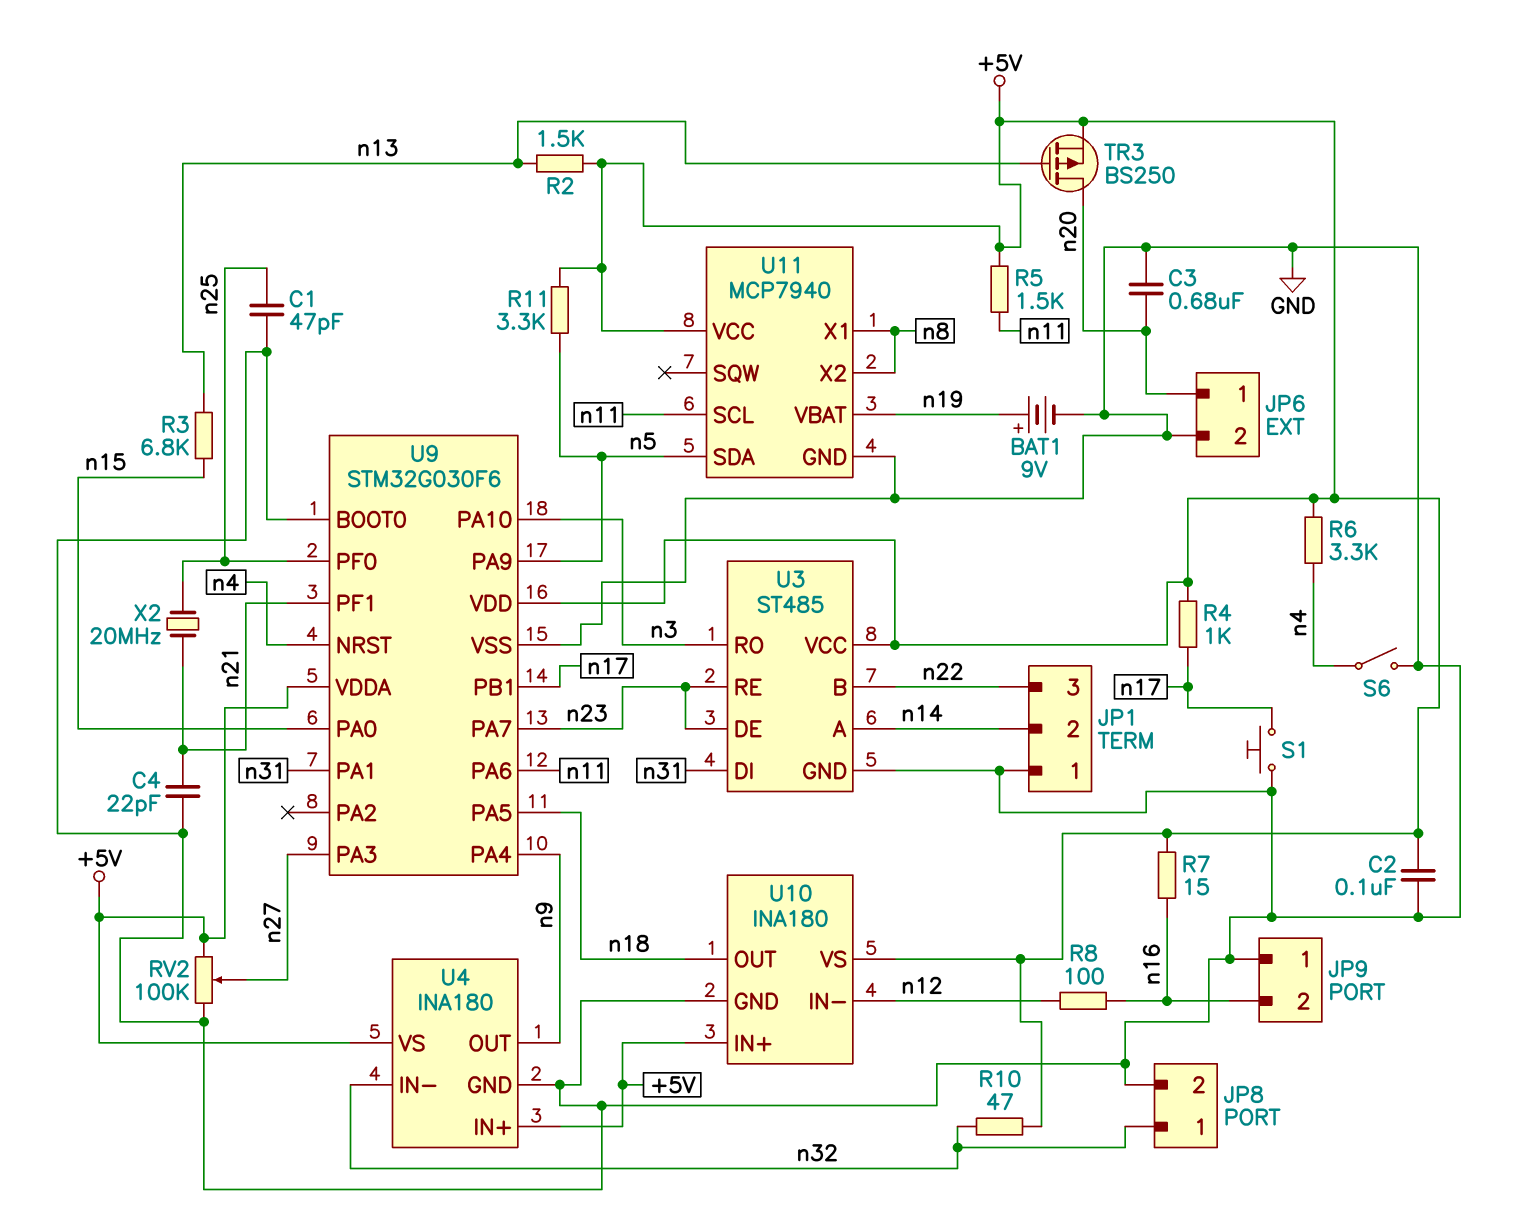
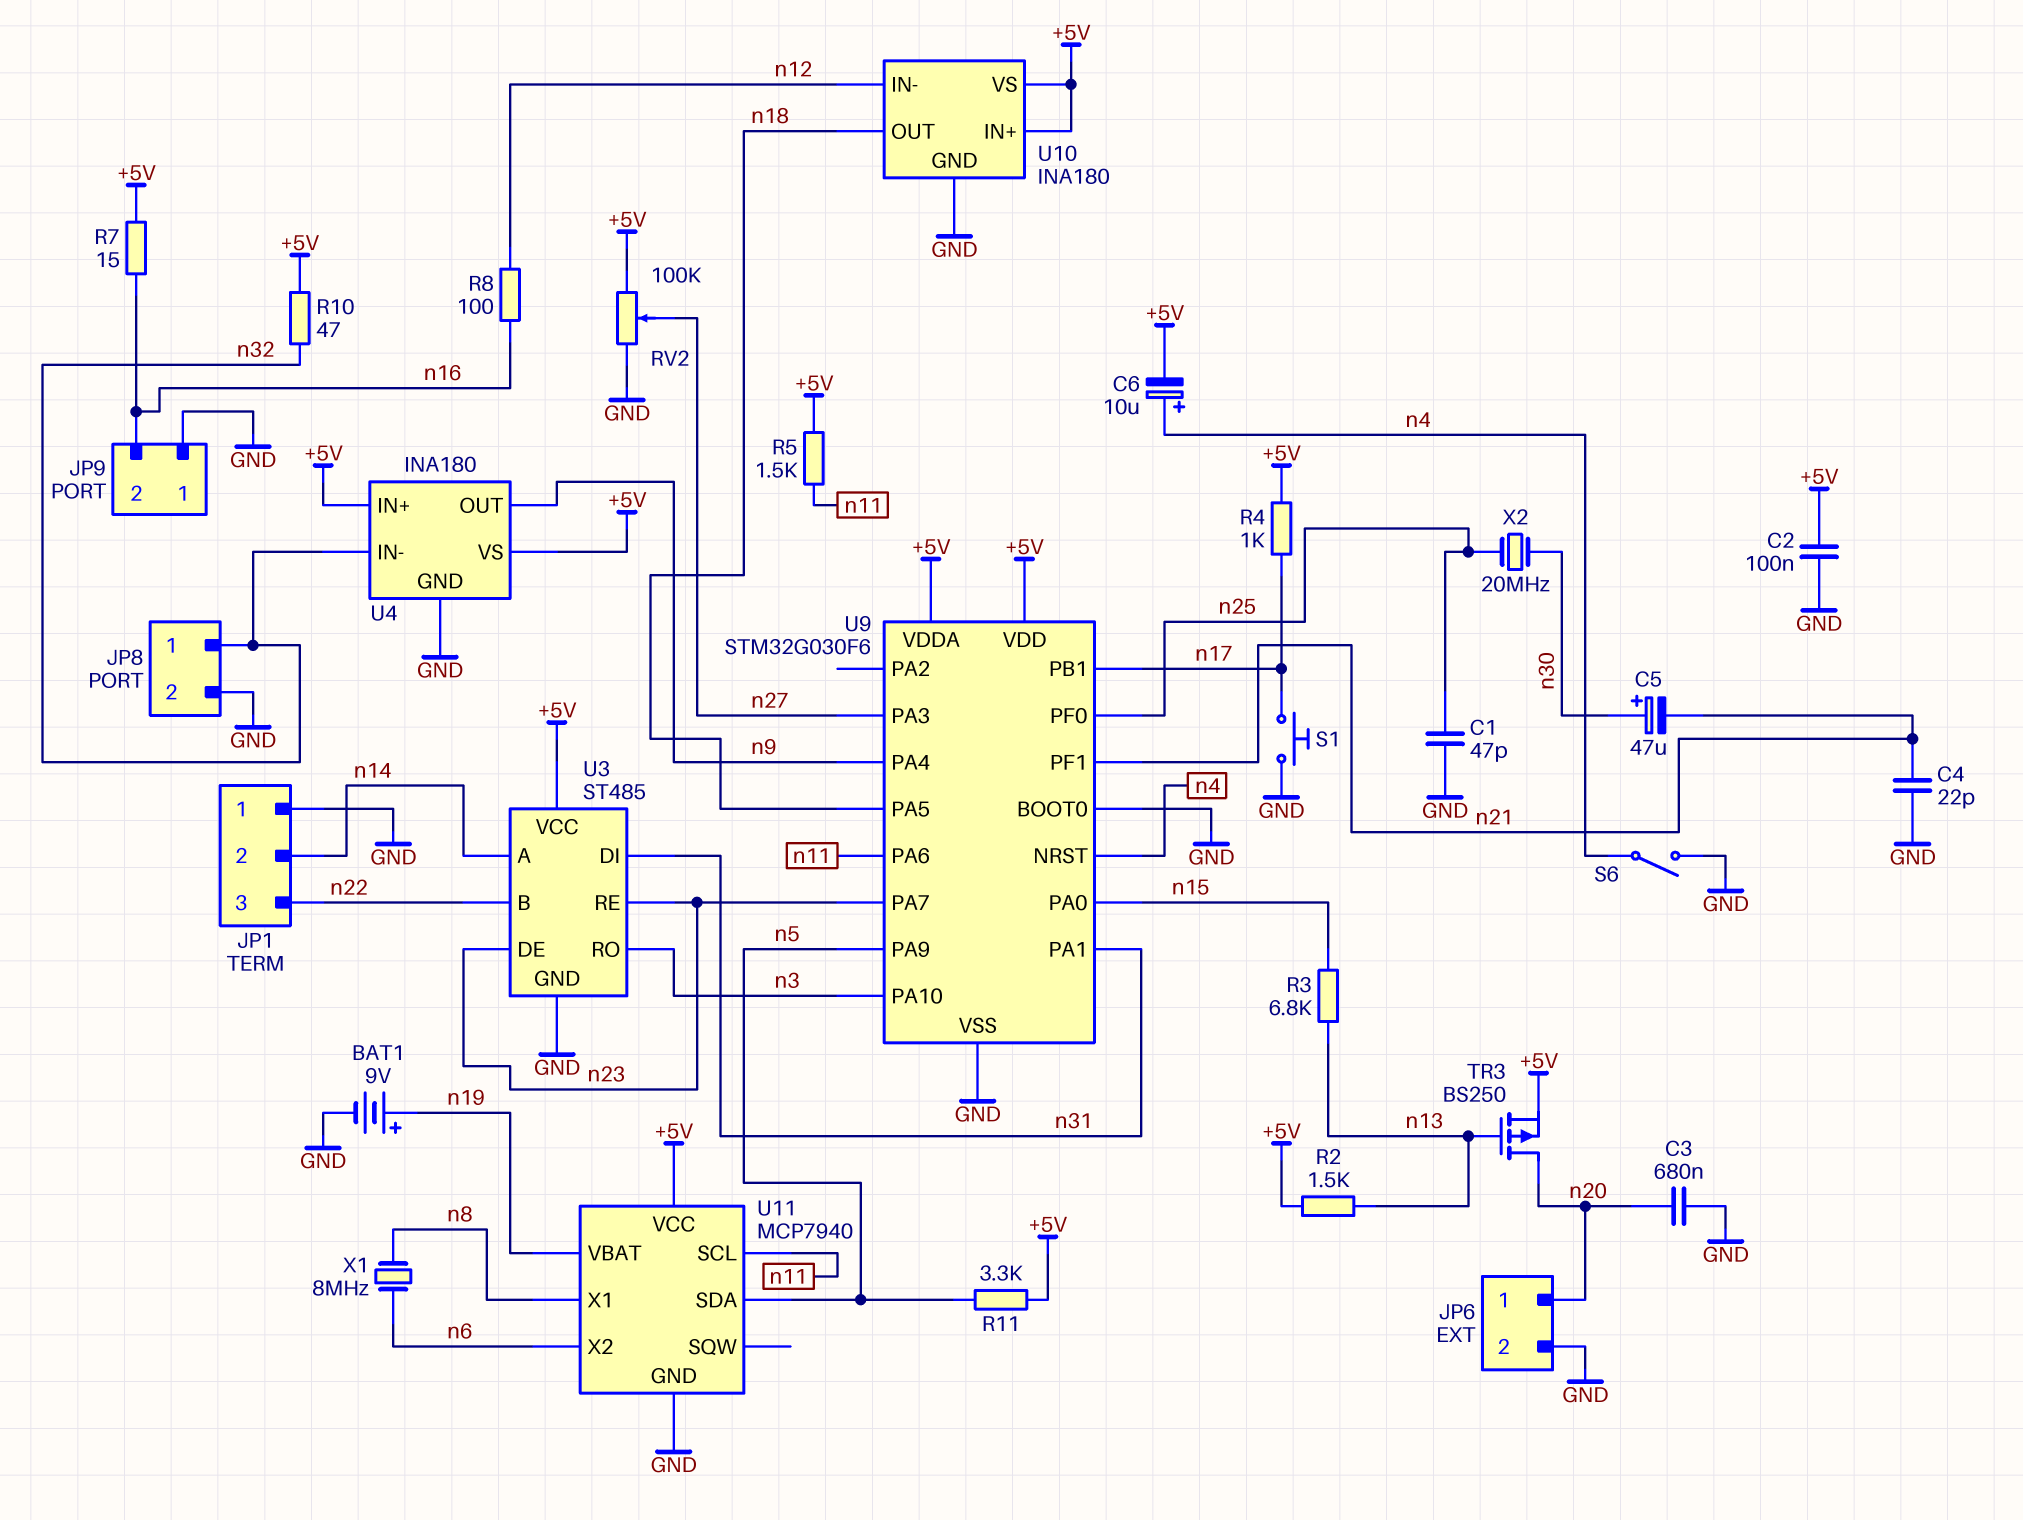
C5: none -> 47uF (plus n30, minus n21)
C6: none -> 10uF (plus n4, minus +5V)
R6: 3.3k (+5V, n4) -> none
U11 pin X2: n8 -> n6
X1: none -> 8MHz (n6, n8)
X2: 20MHz (n21, n25) -> 20MHz (n25, n30)

